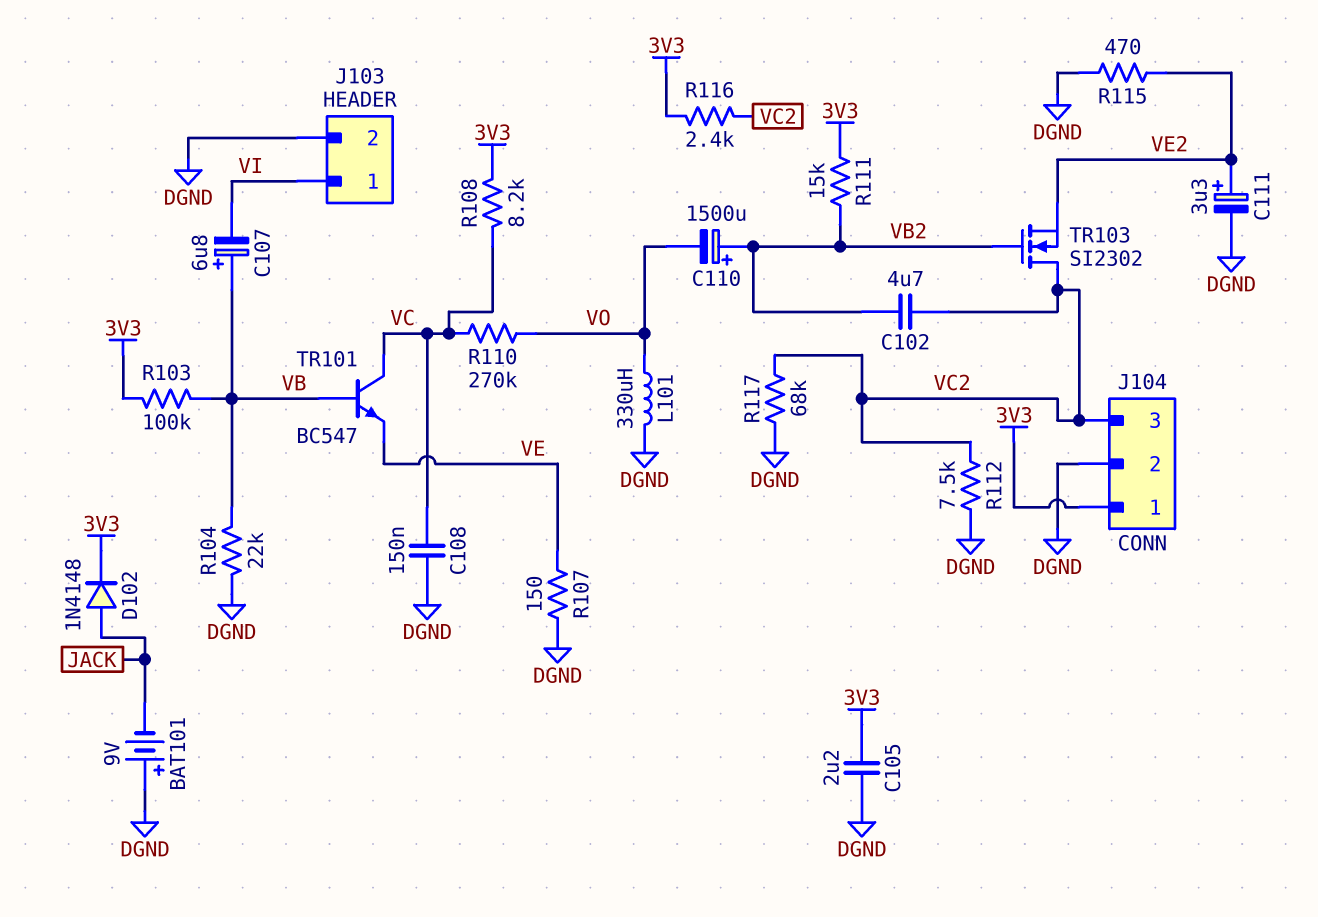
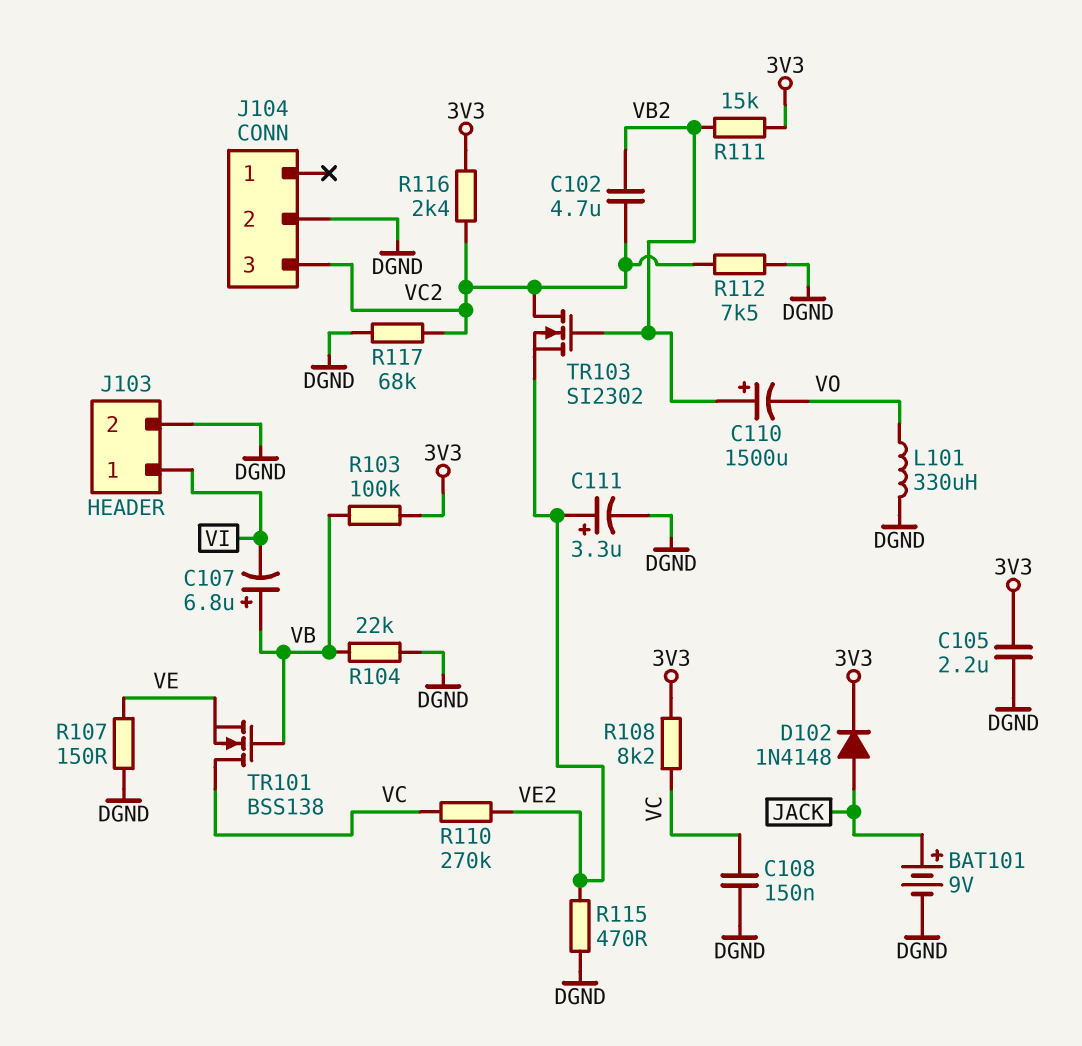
BAT101: 9V (plus DGND, minus JACK) -> 9V (plus JACK, minus DGND)
J104 pin 1: 3V3 -> none
R110: 270k (VC, VO) -> 270k (VC, VE2)
TR101: NPN BC547 (B VB, C VC, E VE) -> NMOS BSS138 (G VB, D VC, S VE)

